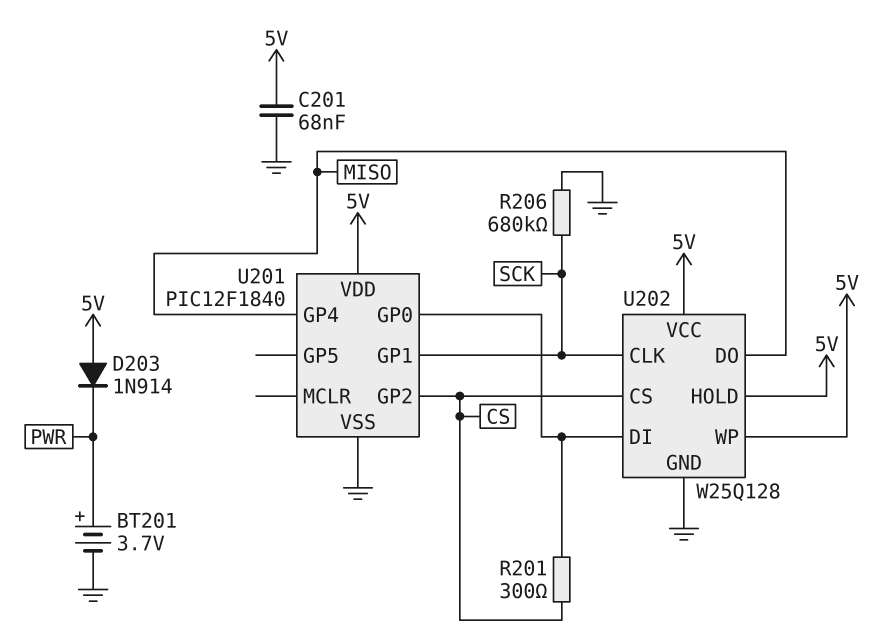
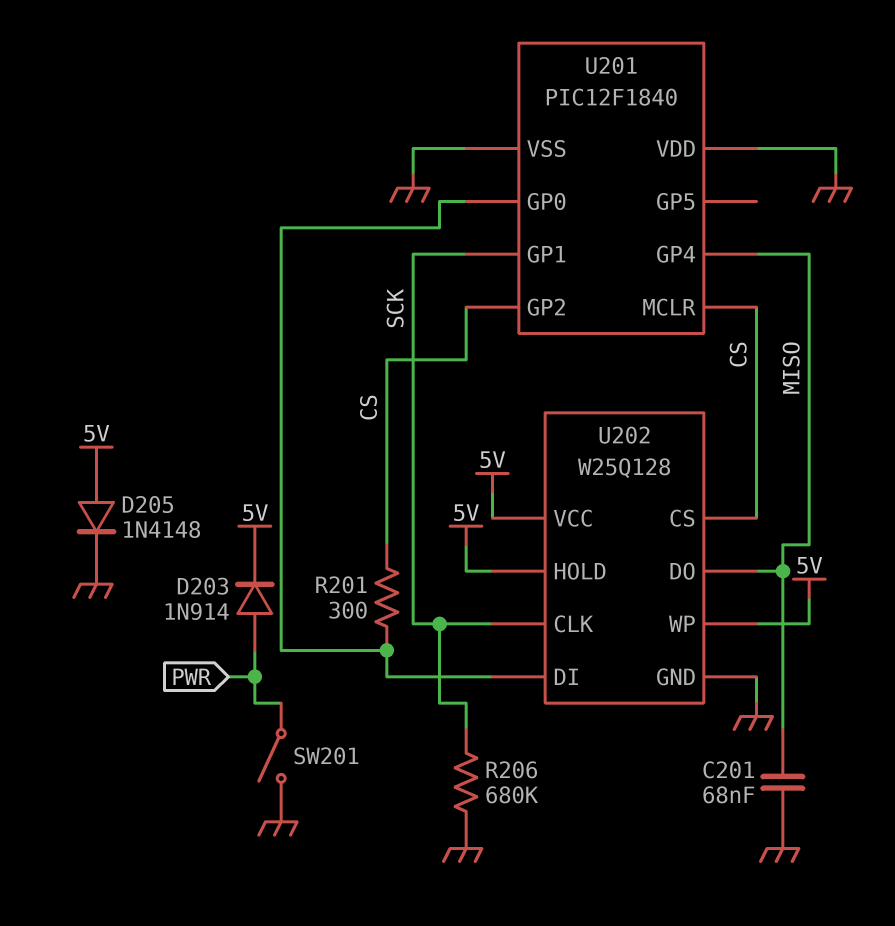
BT201: 3.7V (plus PWR, minus GND) -> none
C201: 68nF (5V, GND) -> 68nF (GND, MISO)
D203: diode 1N914 (A 5V, K PWR) -> diode 1N914 (A PWR, K 5V)
D205: none -> diode 1N4148 (A 5V, K GND)
SW201: none -> switch (GND, PWR)
U201 pin MCLR: none -> CS
U201 pin VDD: 5V -> GND

